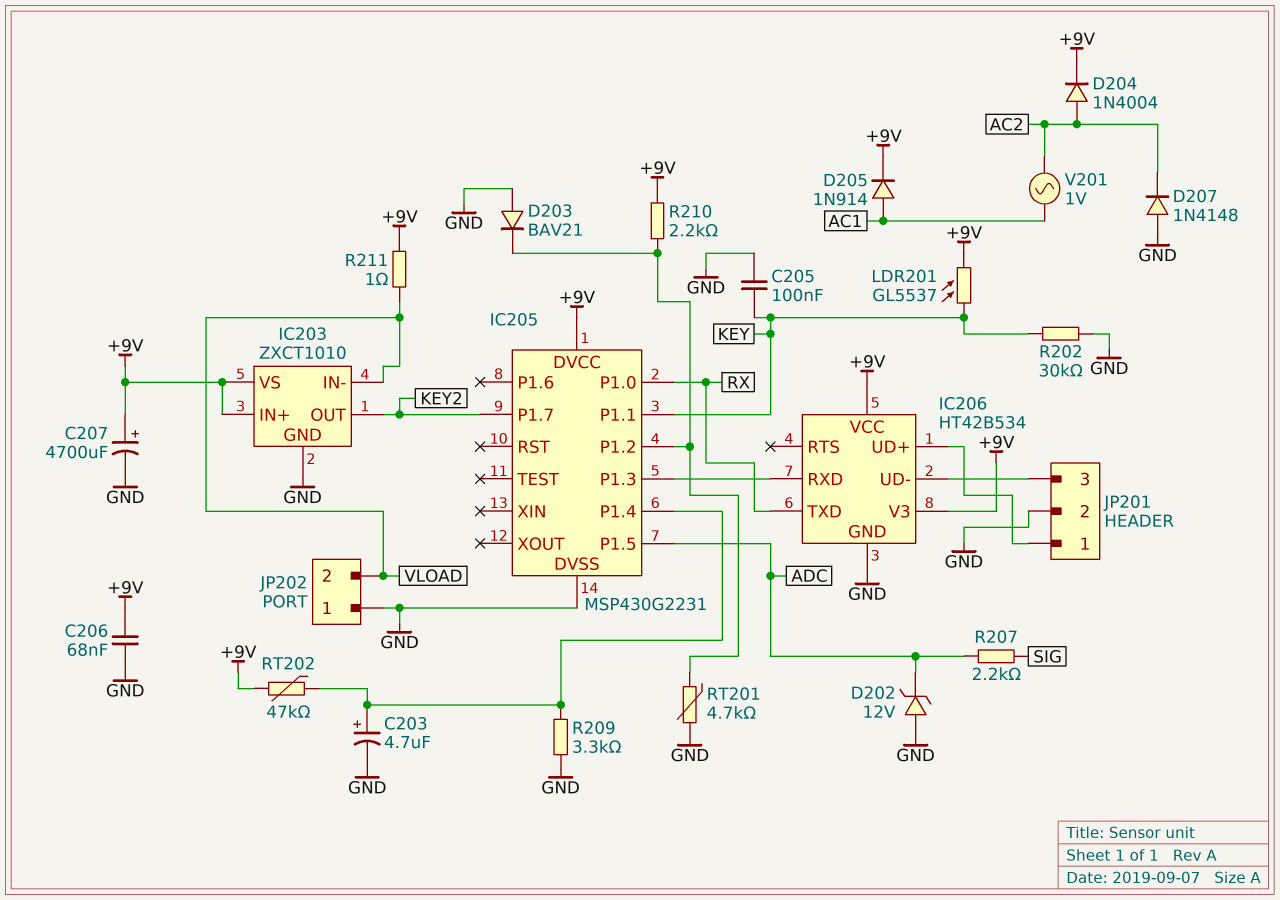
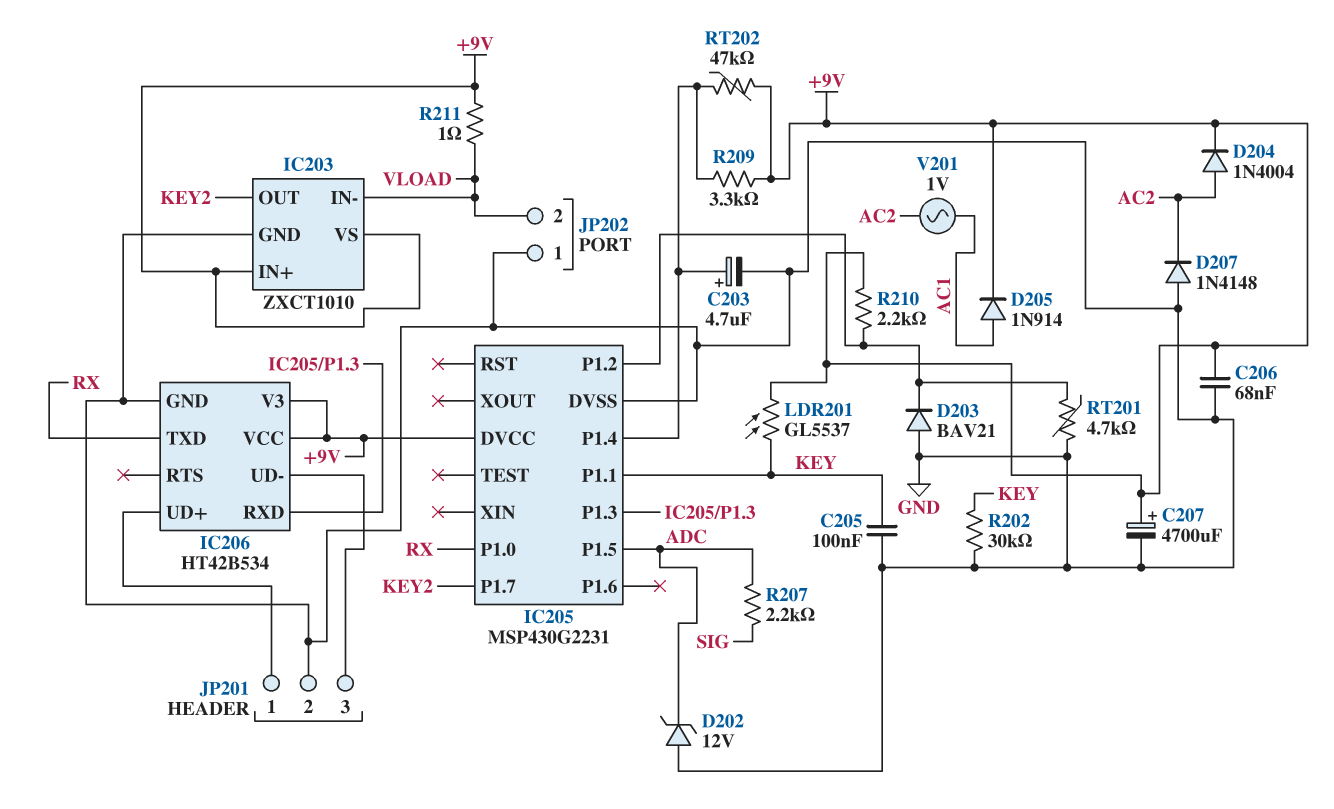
R209: 3.3k (GND, IC205/P1.4) -> 3.3k (+9V, IC205/P1.4)

